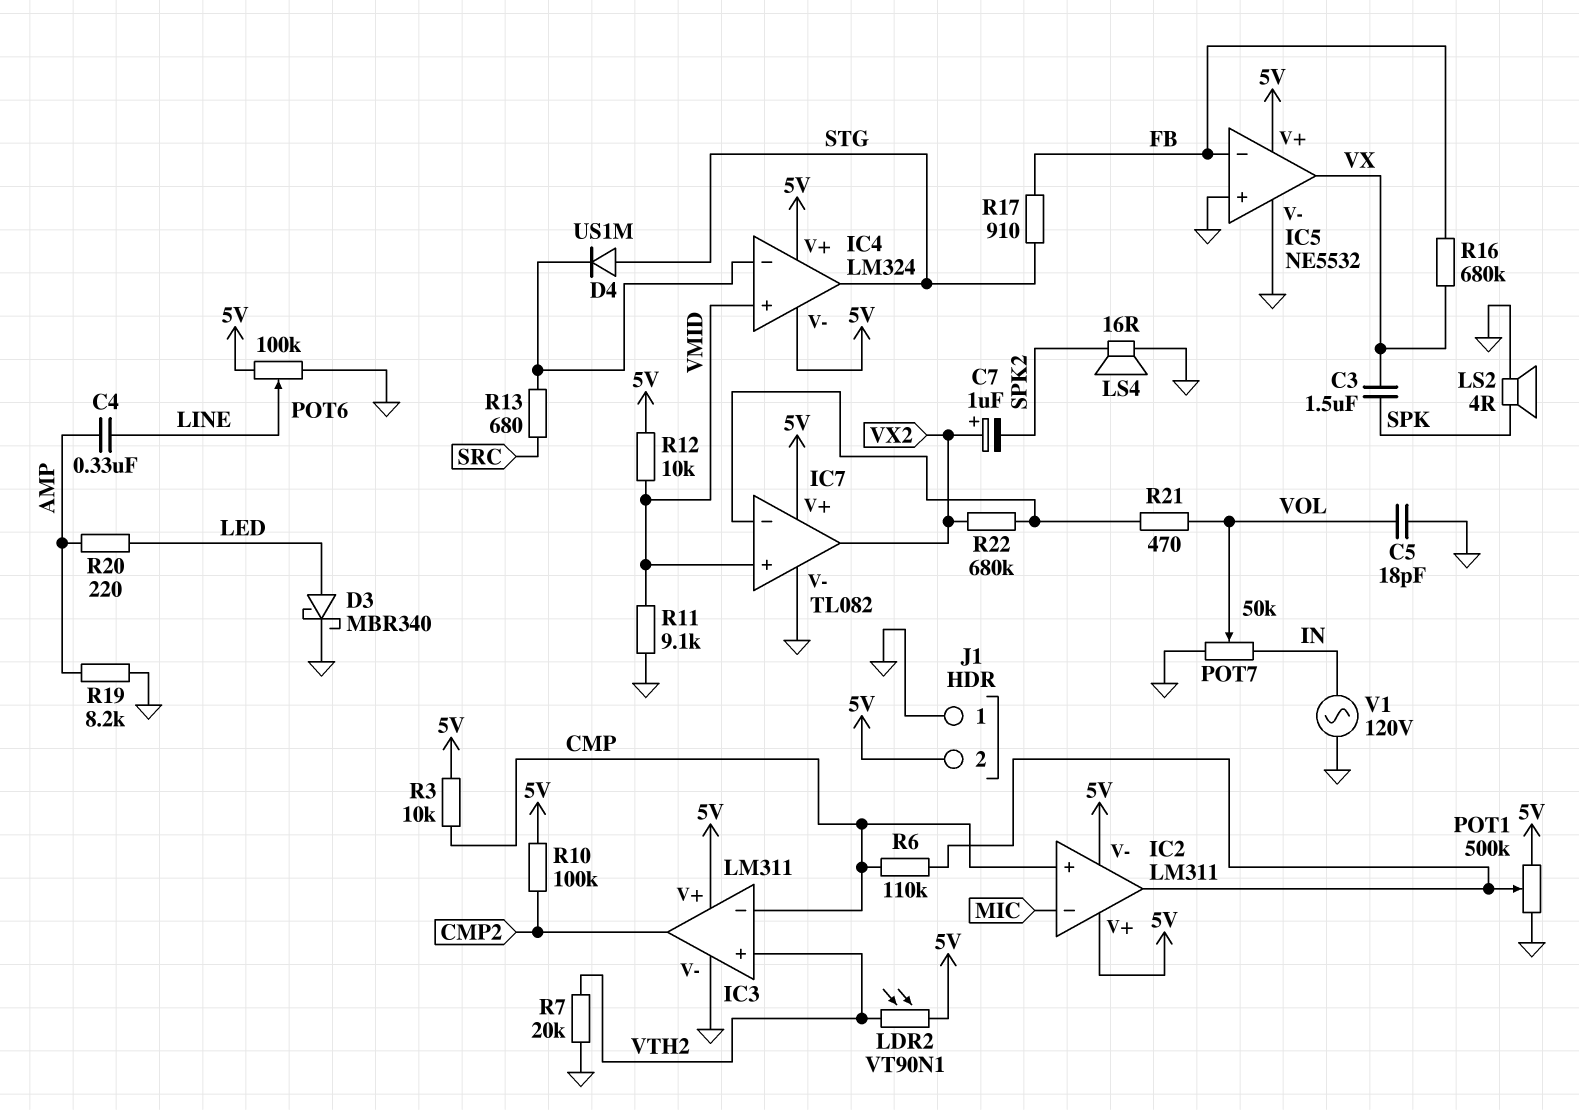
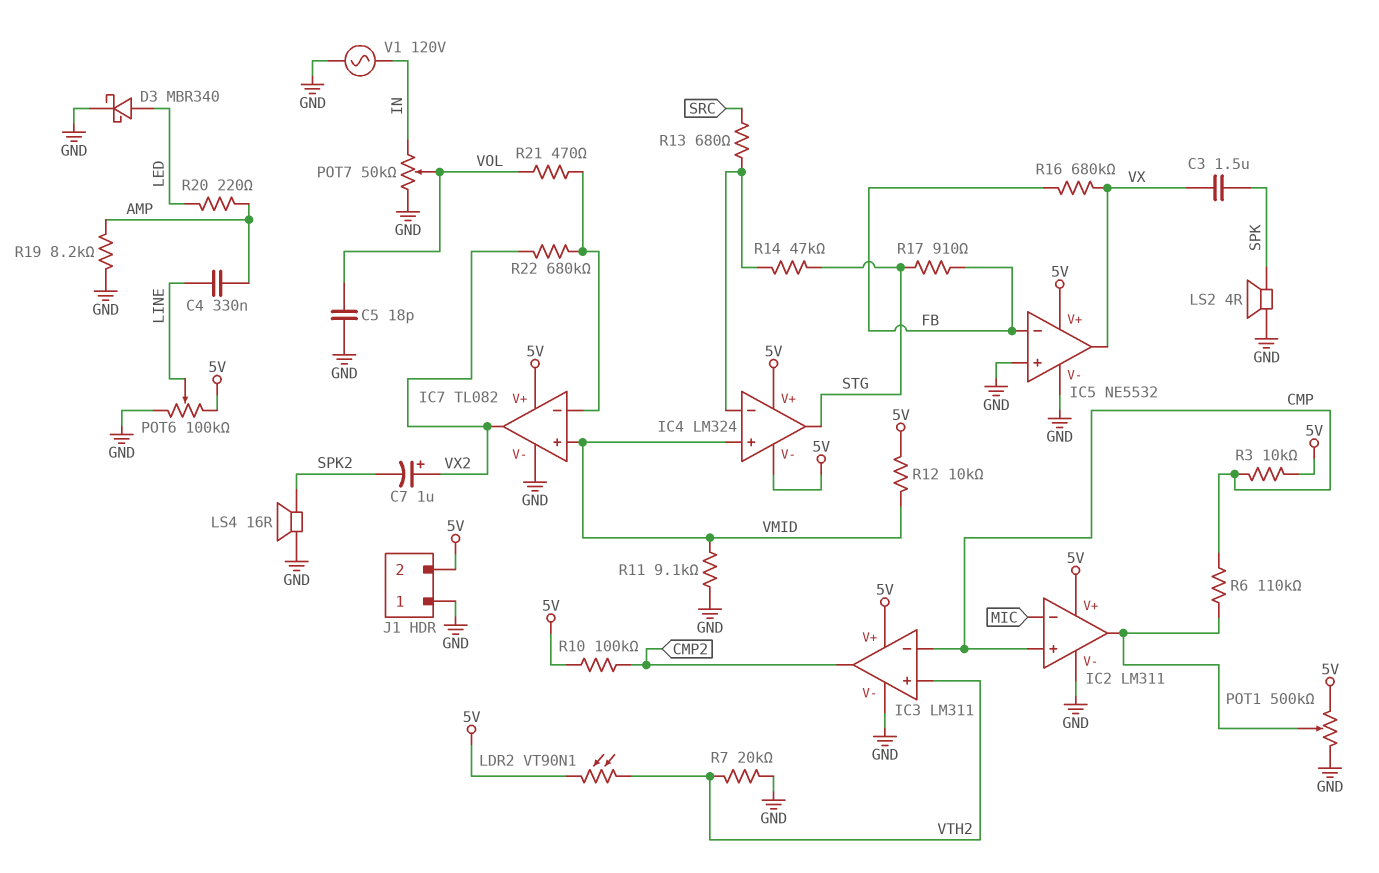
D4: diode US1M (A STG, K IC4/in-) -> none
IC2 pin V-: 5V -> GND
R14: none -> 47k (IC4/in-, STG)

